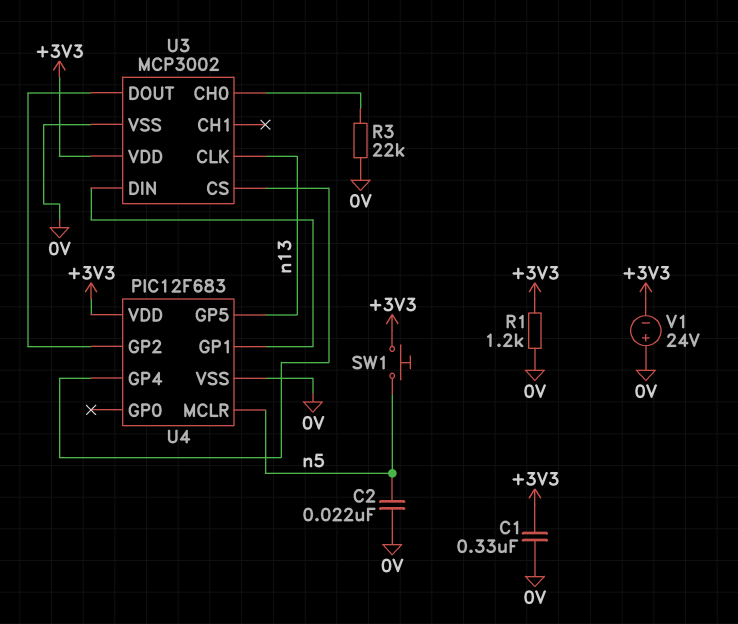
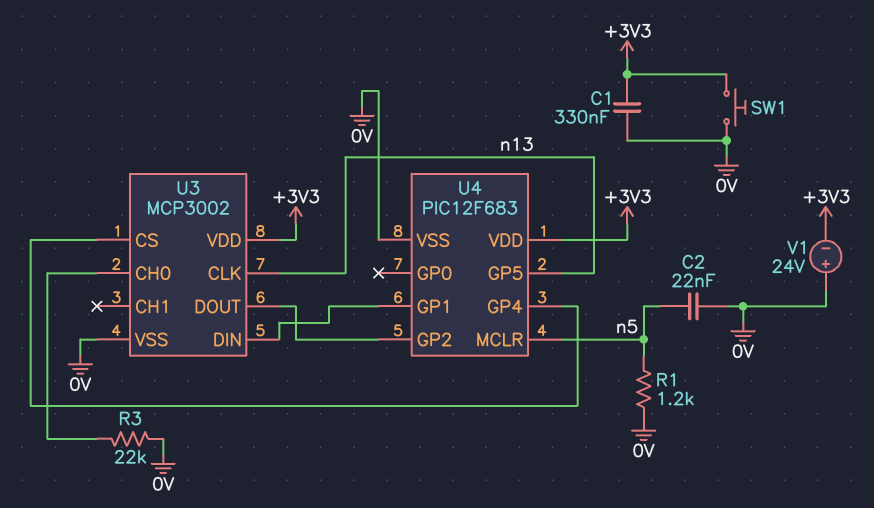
R1: 1.2k (+3V3, 0V) -> 1.2k (0V, n5)
SW1: button (+3V3, n5) -> button (+3V3, 0V)

